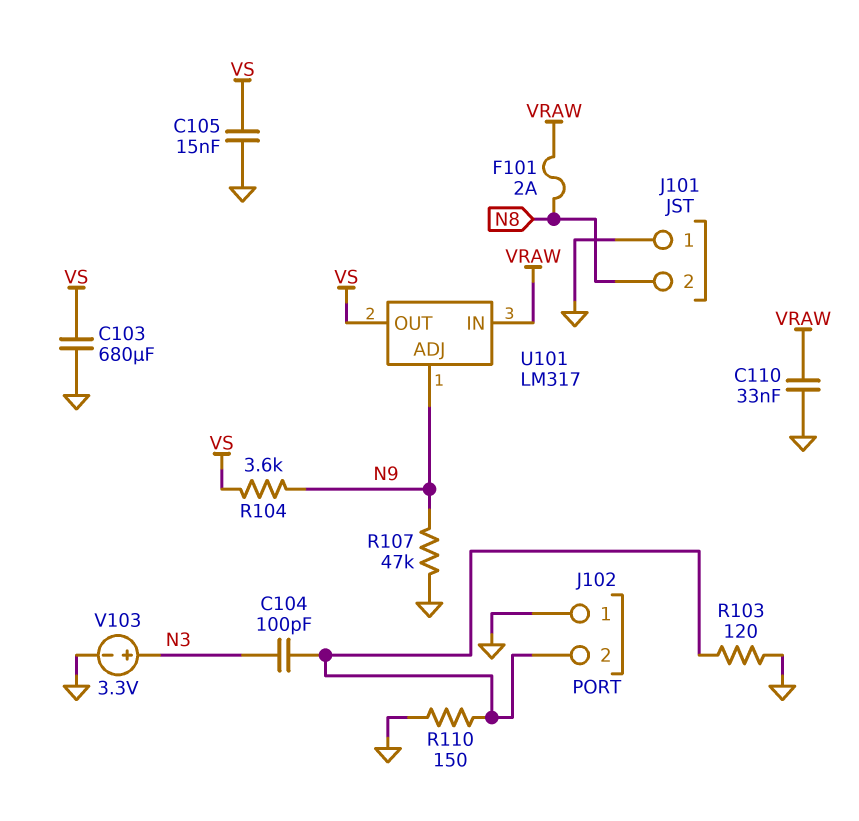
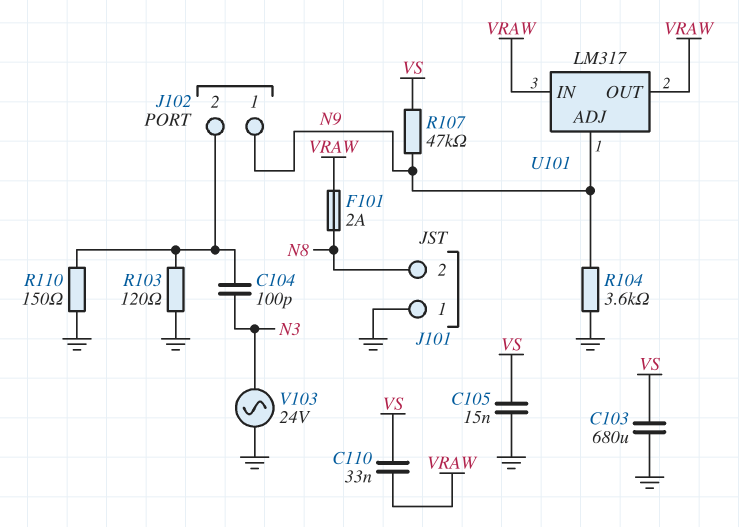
C110: 33nF (GND, VRAW) -> 33nF (VRAW, VS)
J102 pin 1: GND -> N9
R104: 3.6k (N9, VS) -> 3.6k (GND, N9)
R107: 47k (GND, N9) -> 47k (N9, VS)
U101 pin OUT: VS -> VRAW
V103: 3.3V (plus N3, minus GND) -> AC 24V (GND, N3)

